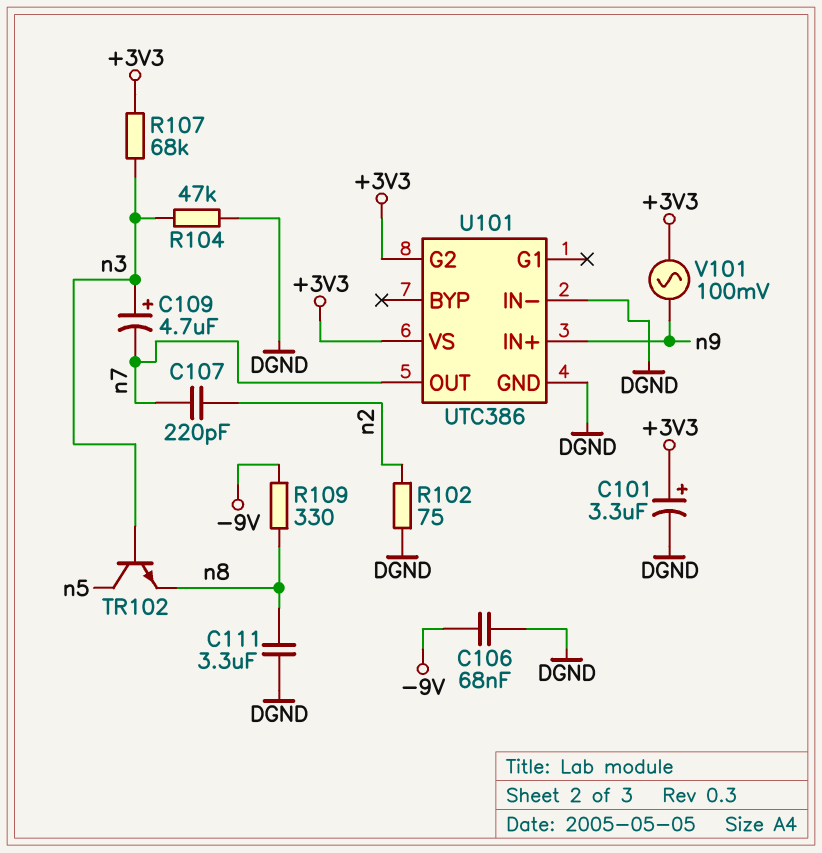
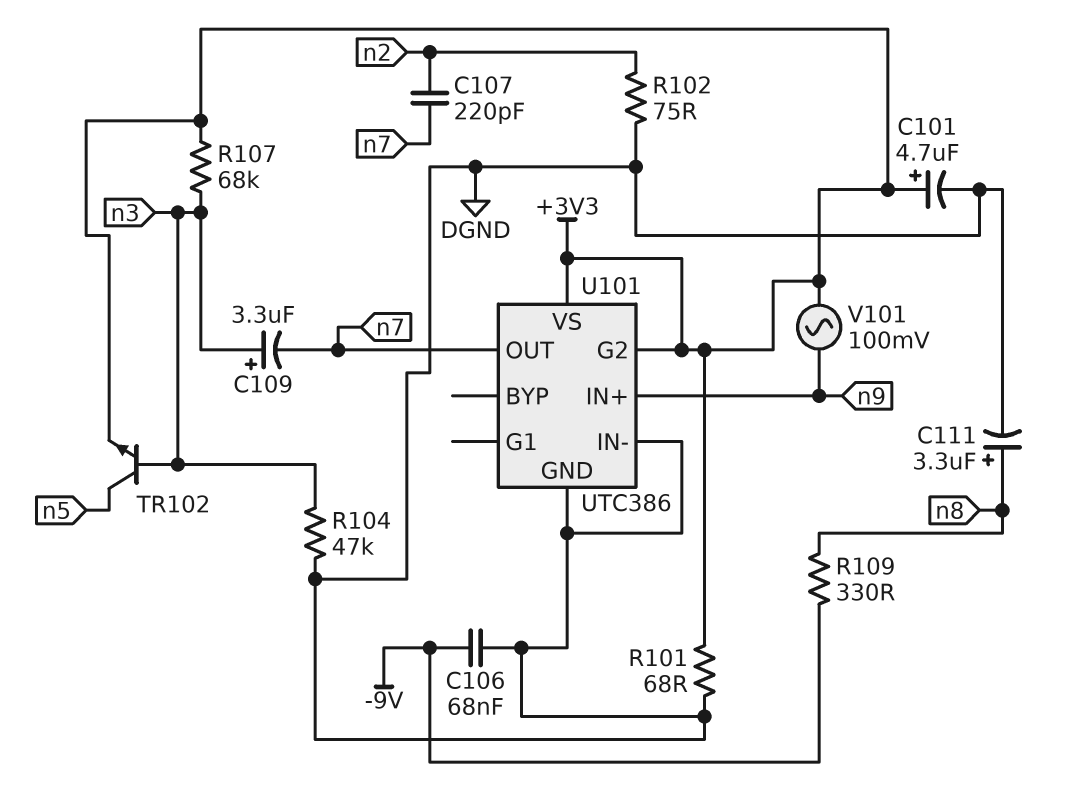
C101: 3.3uF (plus +3V3, minus DGND) -> 4.7uF (plus +3V3, minus DGND)
C109: 4.7uF (plus n3, minus n7) -> 3.3uF (plus n3, minus n7)
C111: 3.3uF (DGND, n8) -> 3.3uF (plus n8, minus DGND)
R101: none -> 68 (+3V3, DGND)
TR102: NPN (B n3, C n5, E n8) -> NPN (B n3, C n5, E +3V3)

